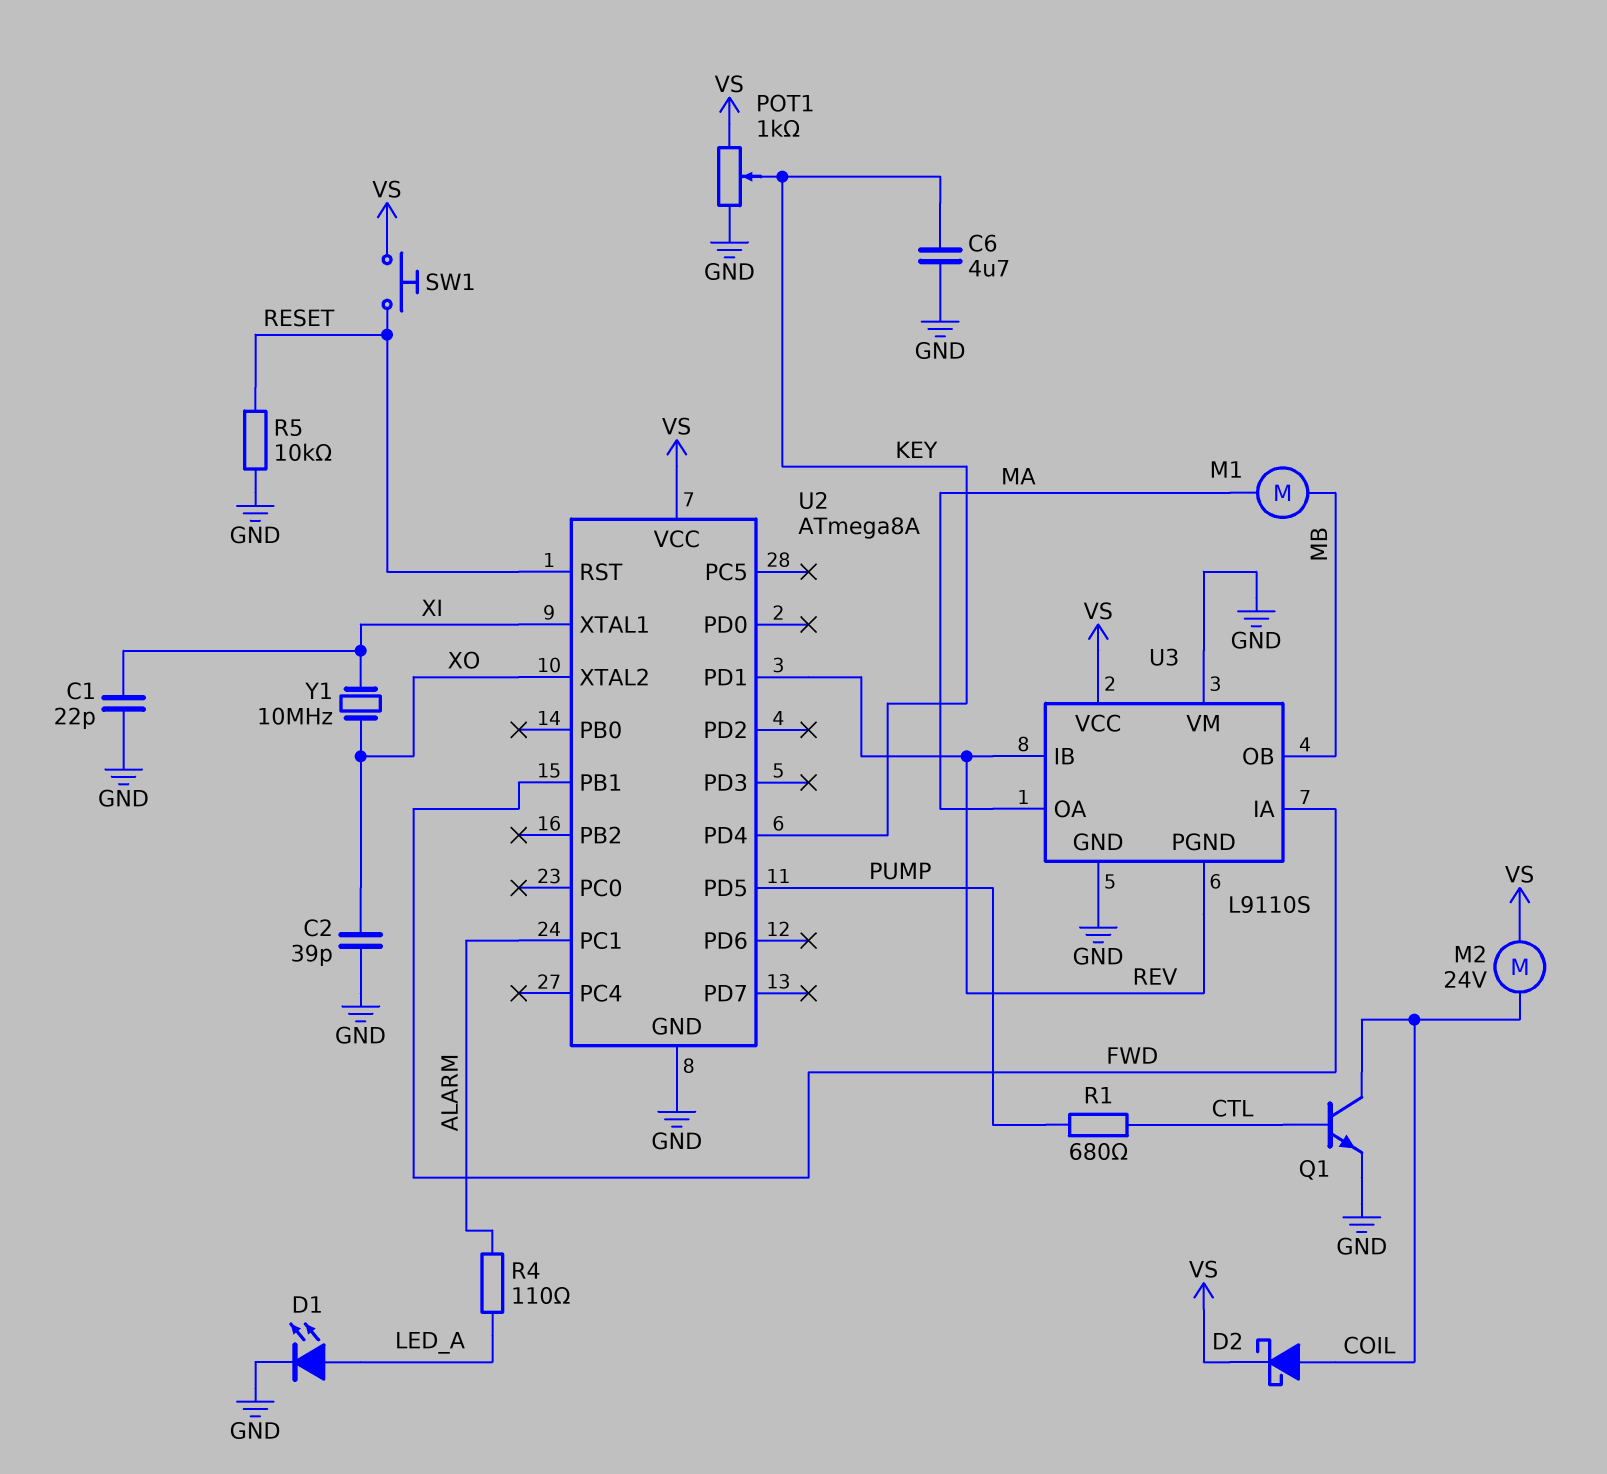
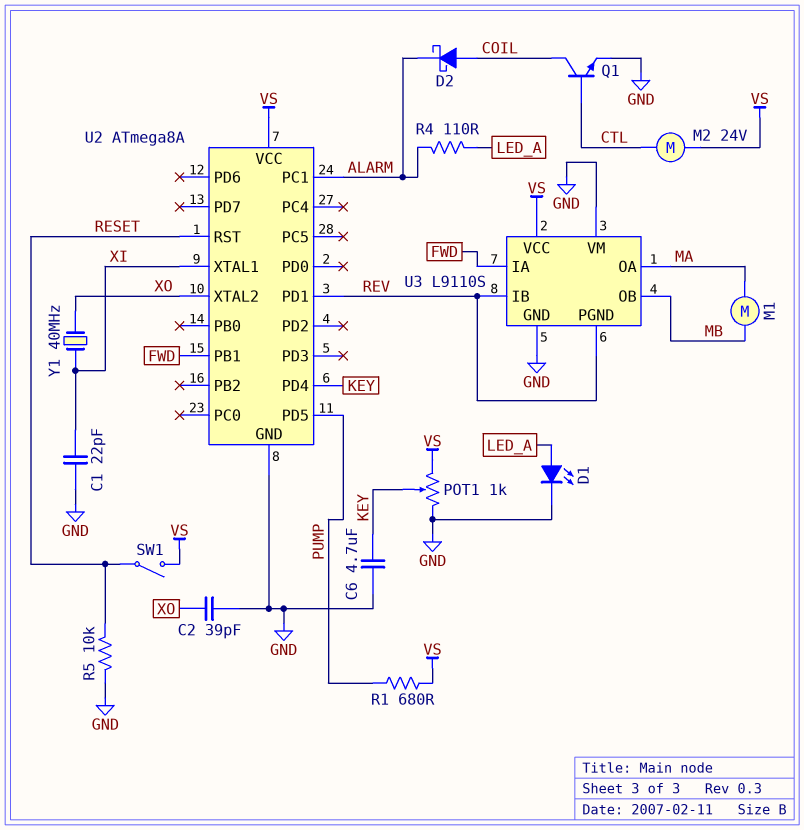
D2: schottky (A COIL, K VS) -> schottky (A COIL, K ALARM)
M2: motor 24V (COIL, VS) -> motor 24V (CTL, VS)
R1: 680 (CTL, PUMP) -> 680 (PUMP, VS)
SW1: button (RESET, VS) -> switch (RESET, VS)
Y1: 10MHz (XI, XO) -> 40MHz (XI, XO)

